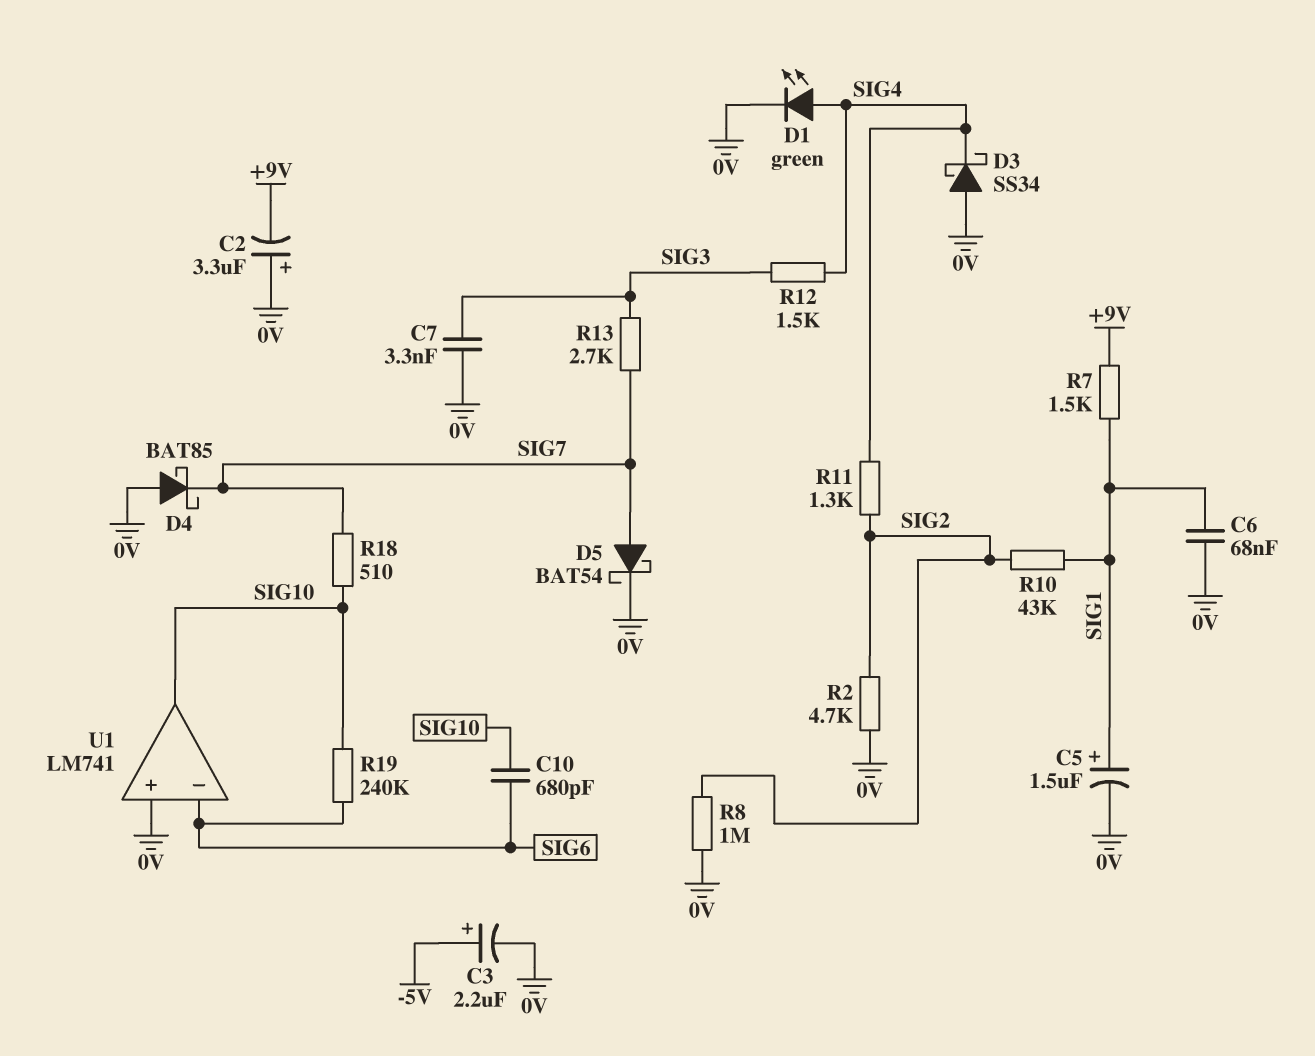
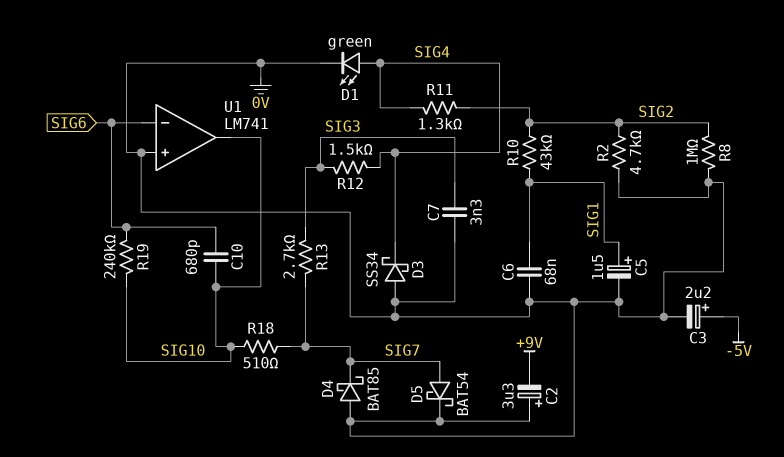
R7: 1.5k (+9V, SIG1) -> none

